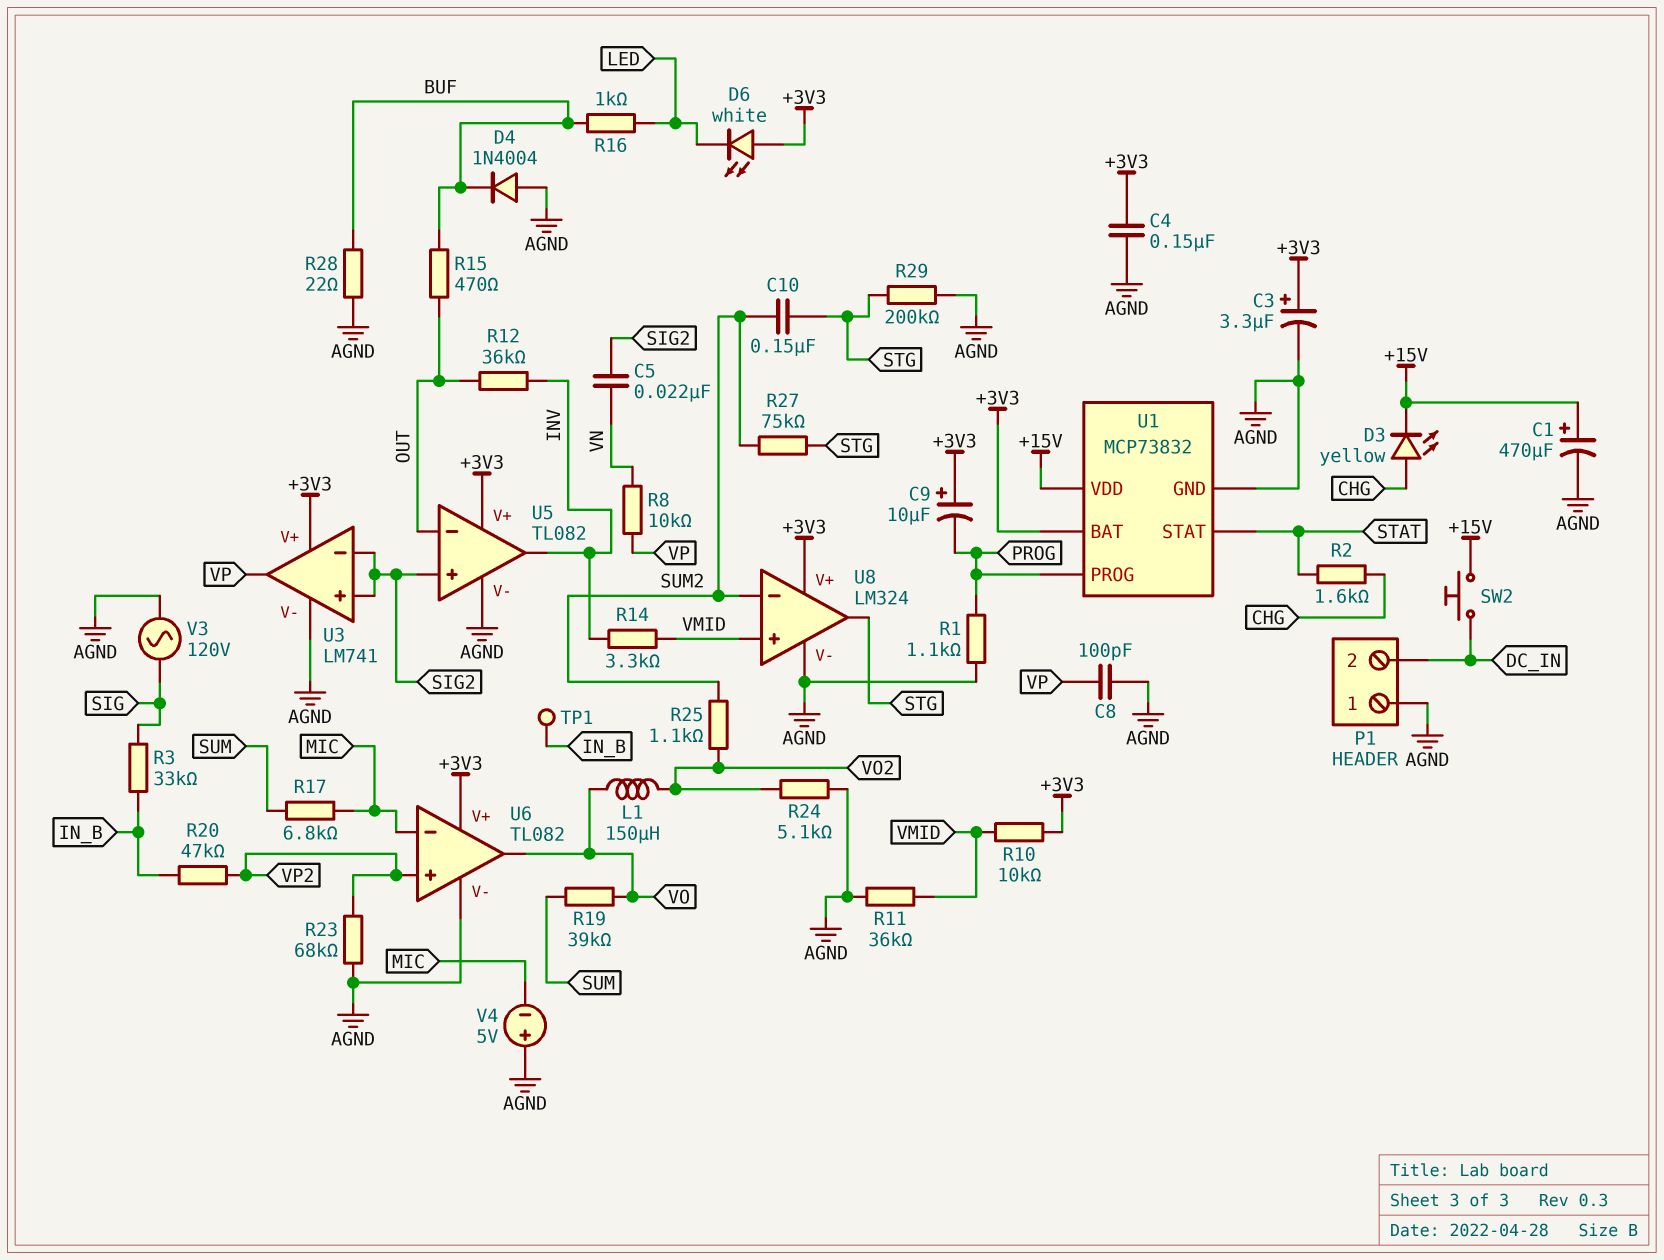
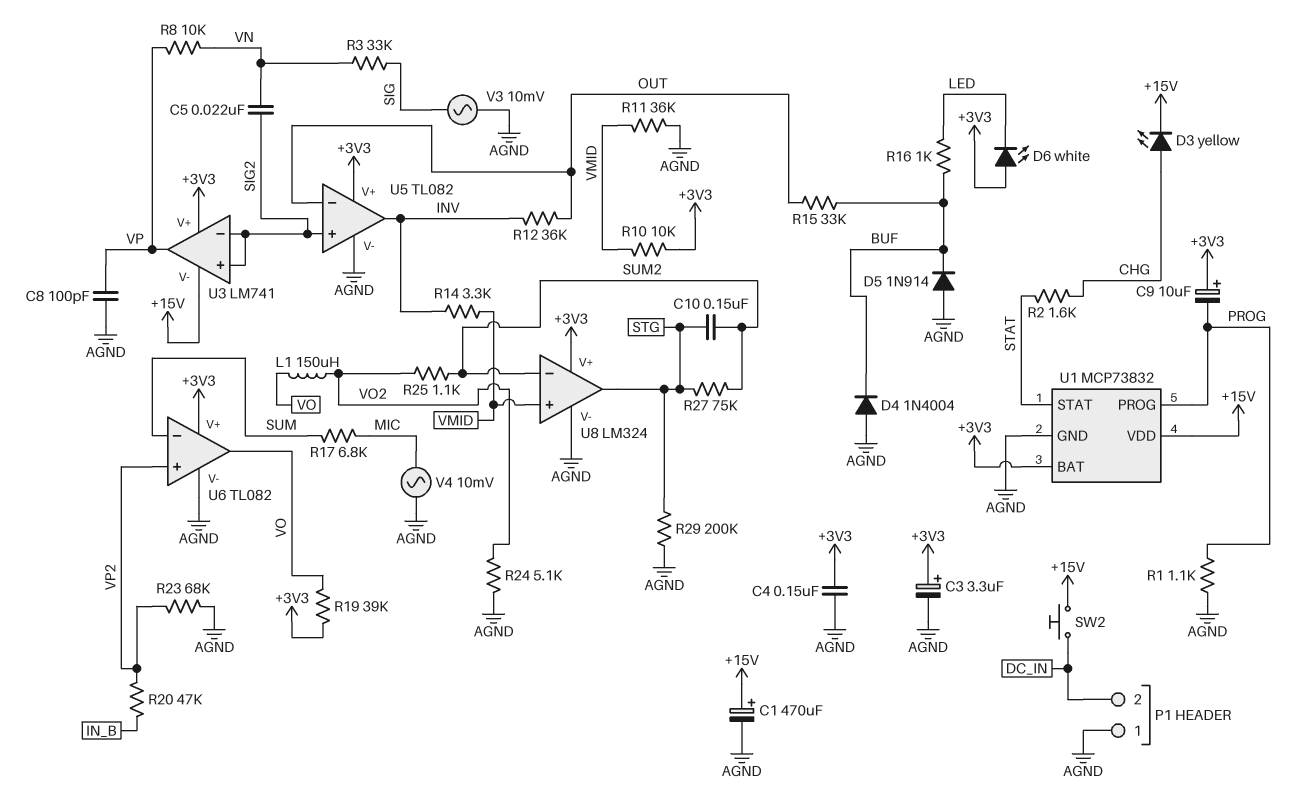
D5: none -> diode 1N914 (A AGND, K BUF)
R3: 33k (IN_B, SIG) -> 33k (SIG, VN)
R15: 470 (BUF, OUT) -> 33k (BUF, OUT)
R19: 39k (SUM, VO) -> 39k (+3V3, VO)
R28: 22 (AGND, BUF) -> none
TP1: test point (IN_B) -> none
U3 pin V-: AGND -> +15V
U6 pin in-: MIC -> SUM
V3: AC 120V (AGND, SIG) -> AC 10mV (AGND, SIG)
V4: 5V (plus AGND, minus MIC) -> AC 10mV (AGND, MIC)

